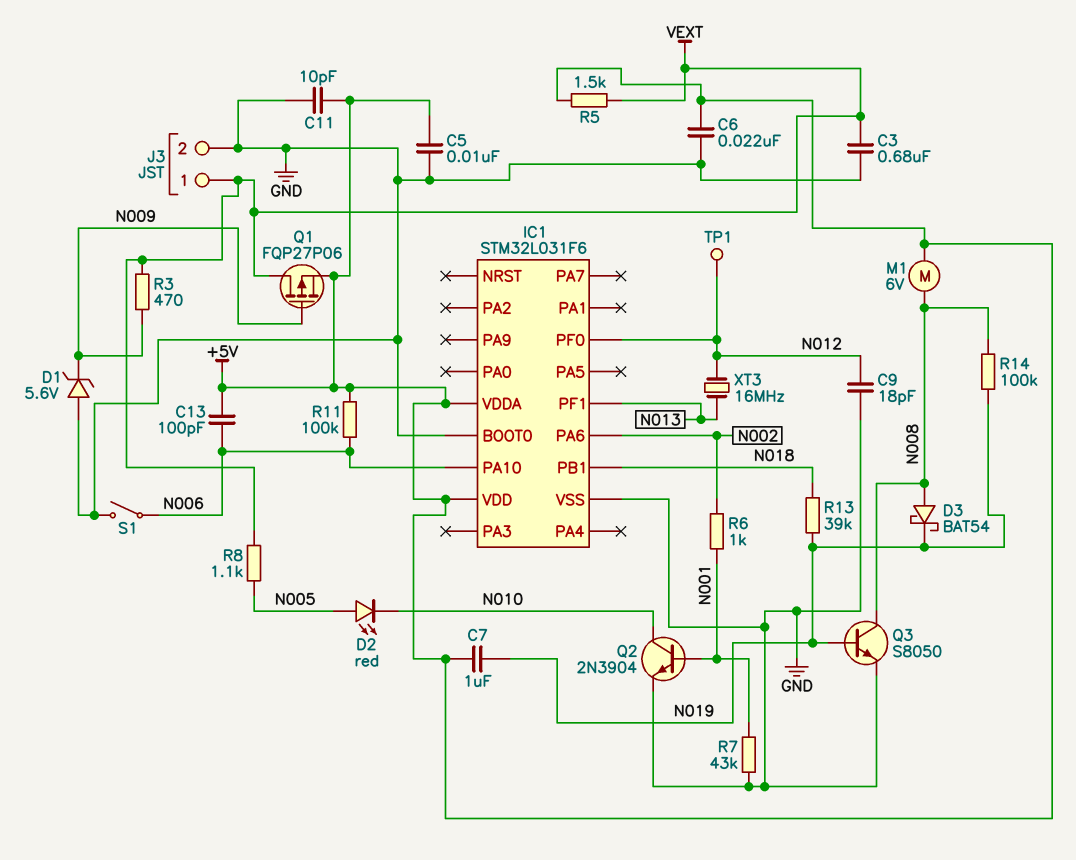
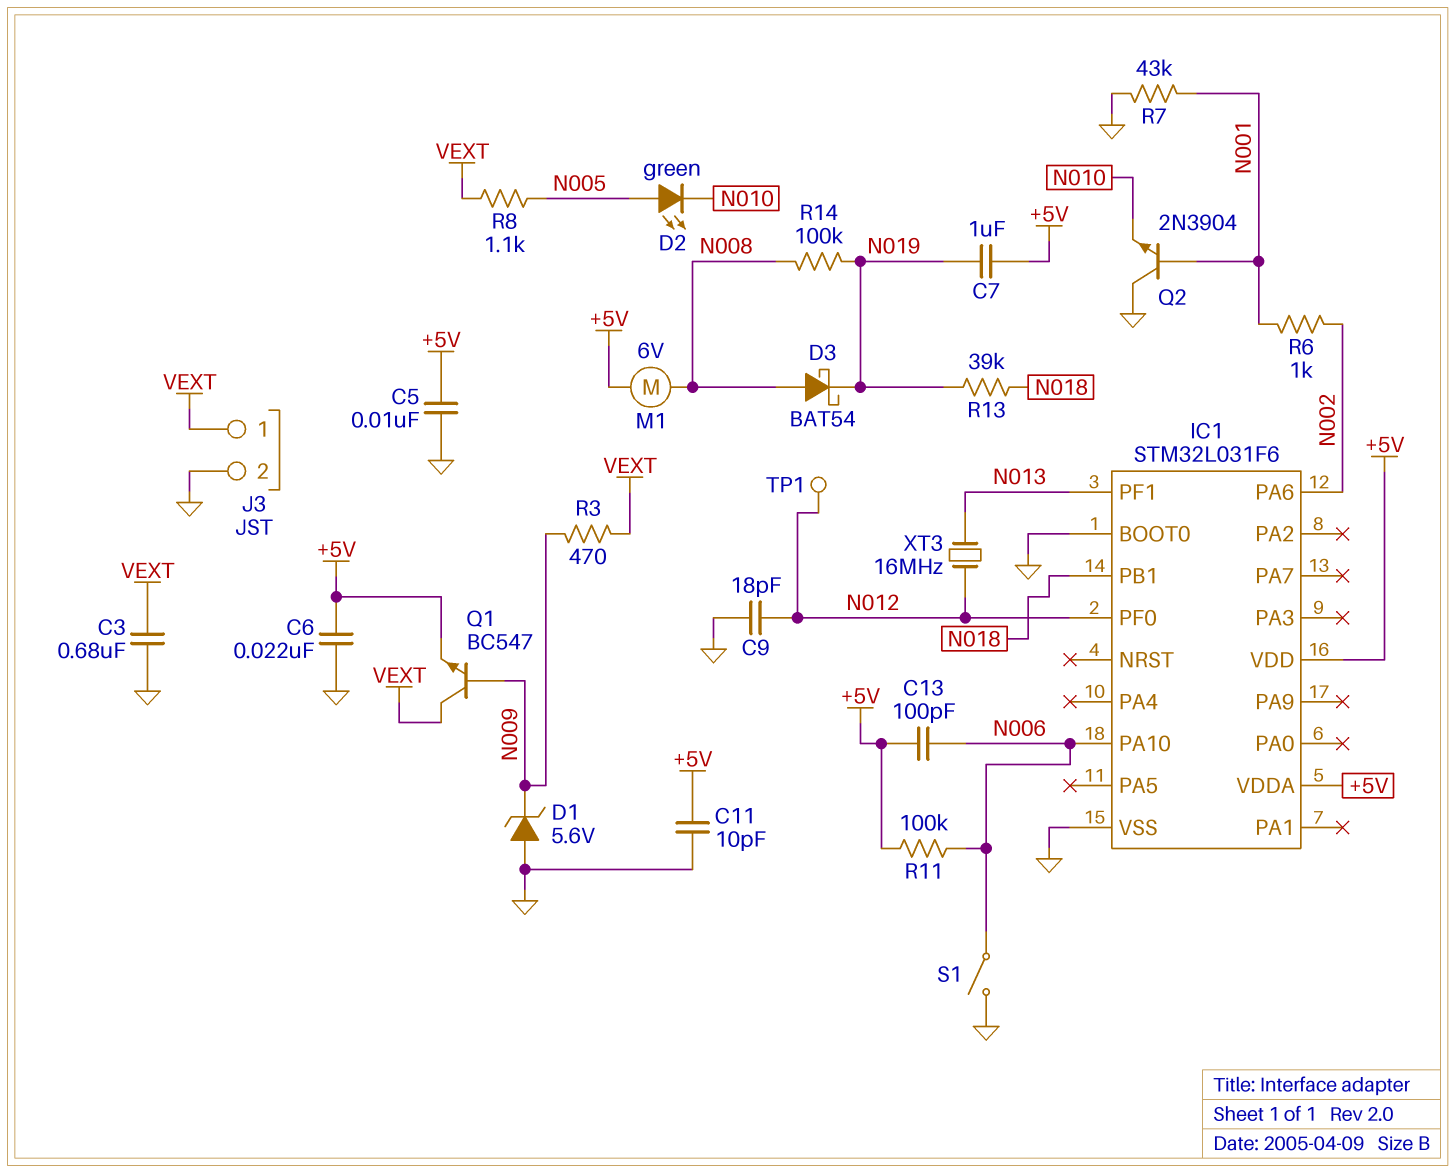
D2: LED red (A N005, K N010) -> LED green (A N005, K N010)
Q1: PMOS FQP27P06 (G N009, D VEXT, S +5V) -> NPN BC547 (B N009, C VEXT, E +5V)
Q2: NPN 2N3904 (B N001, C N010, E GND) -> NPN 2N3904 (B N001, C GND, E N010)
Q3: NPN S8050 (B N019, C N008, E GND) -> none
R5: 1.5k (+5V, VEXT) -> none

